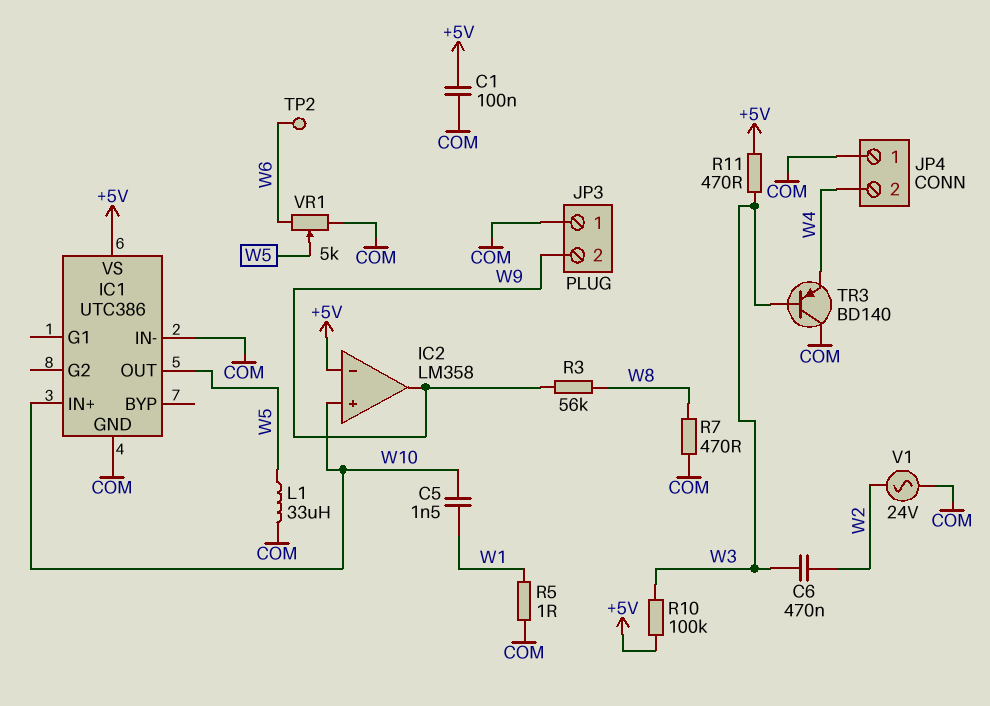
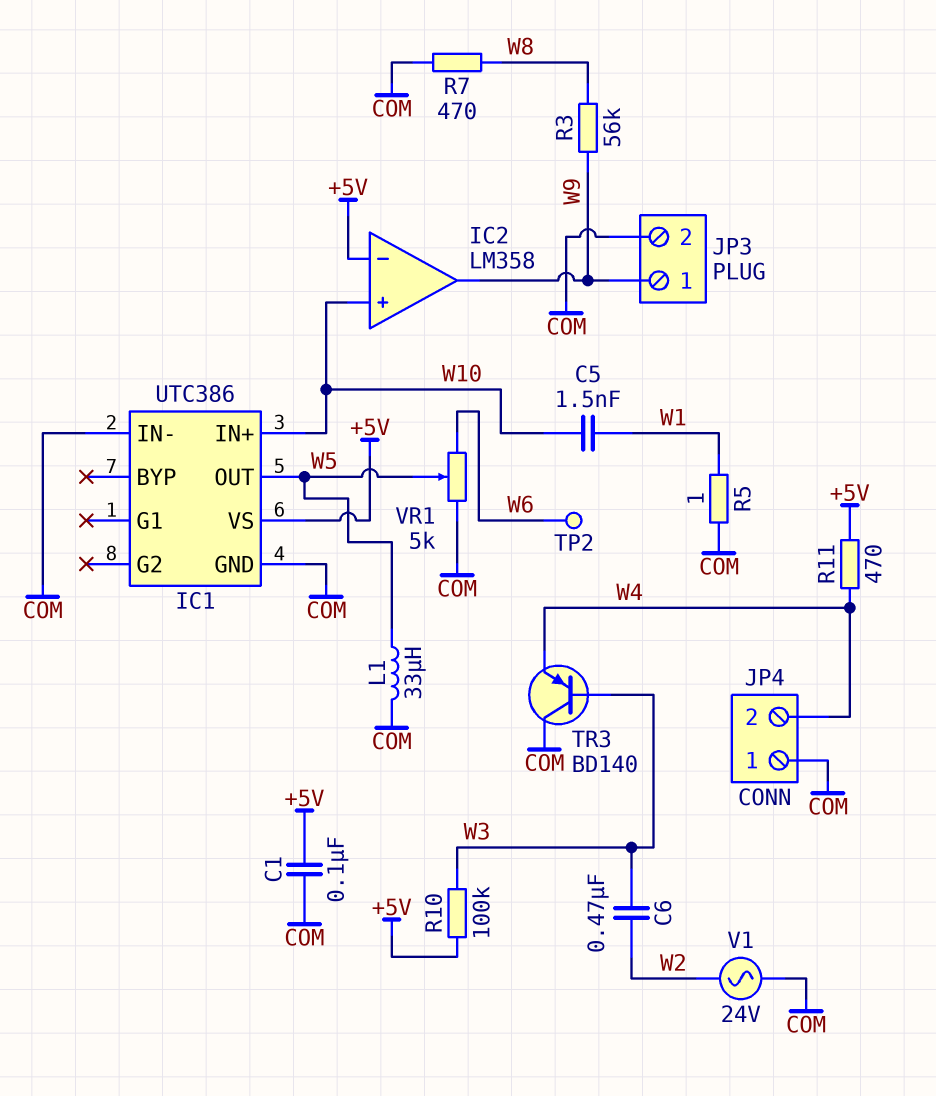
JP3 pin 1: COM -> W9
JP3 pin 2: W9 -> COM
R11: 470 (+5V, W3) -> 470 (+5V, W4)

